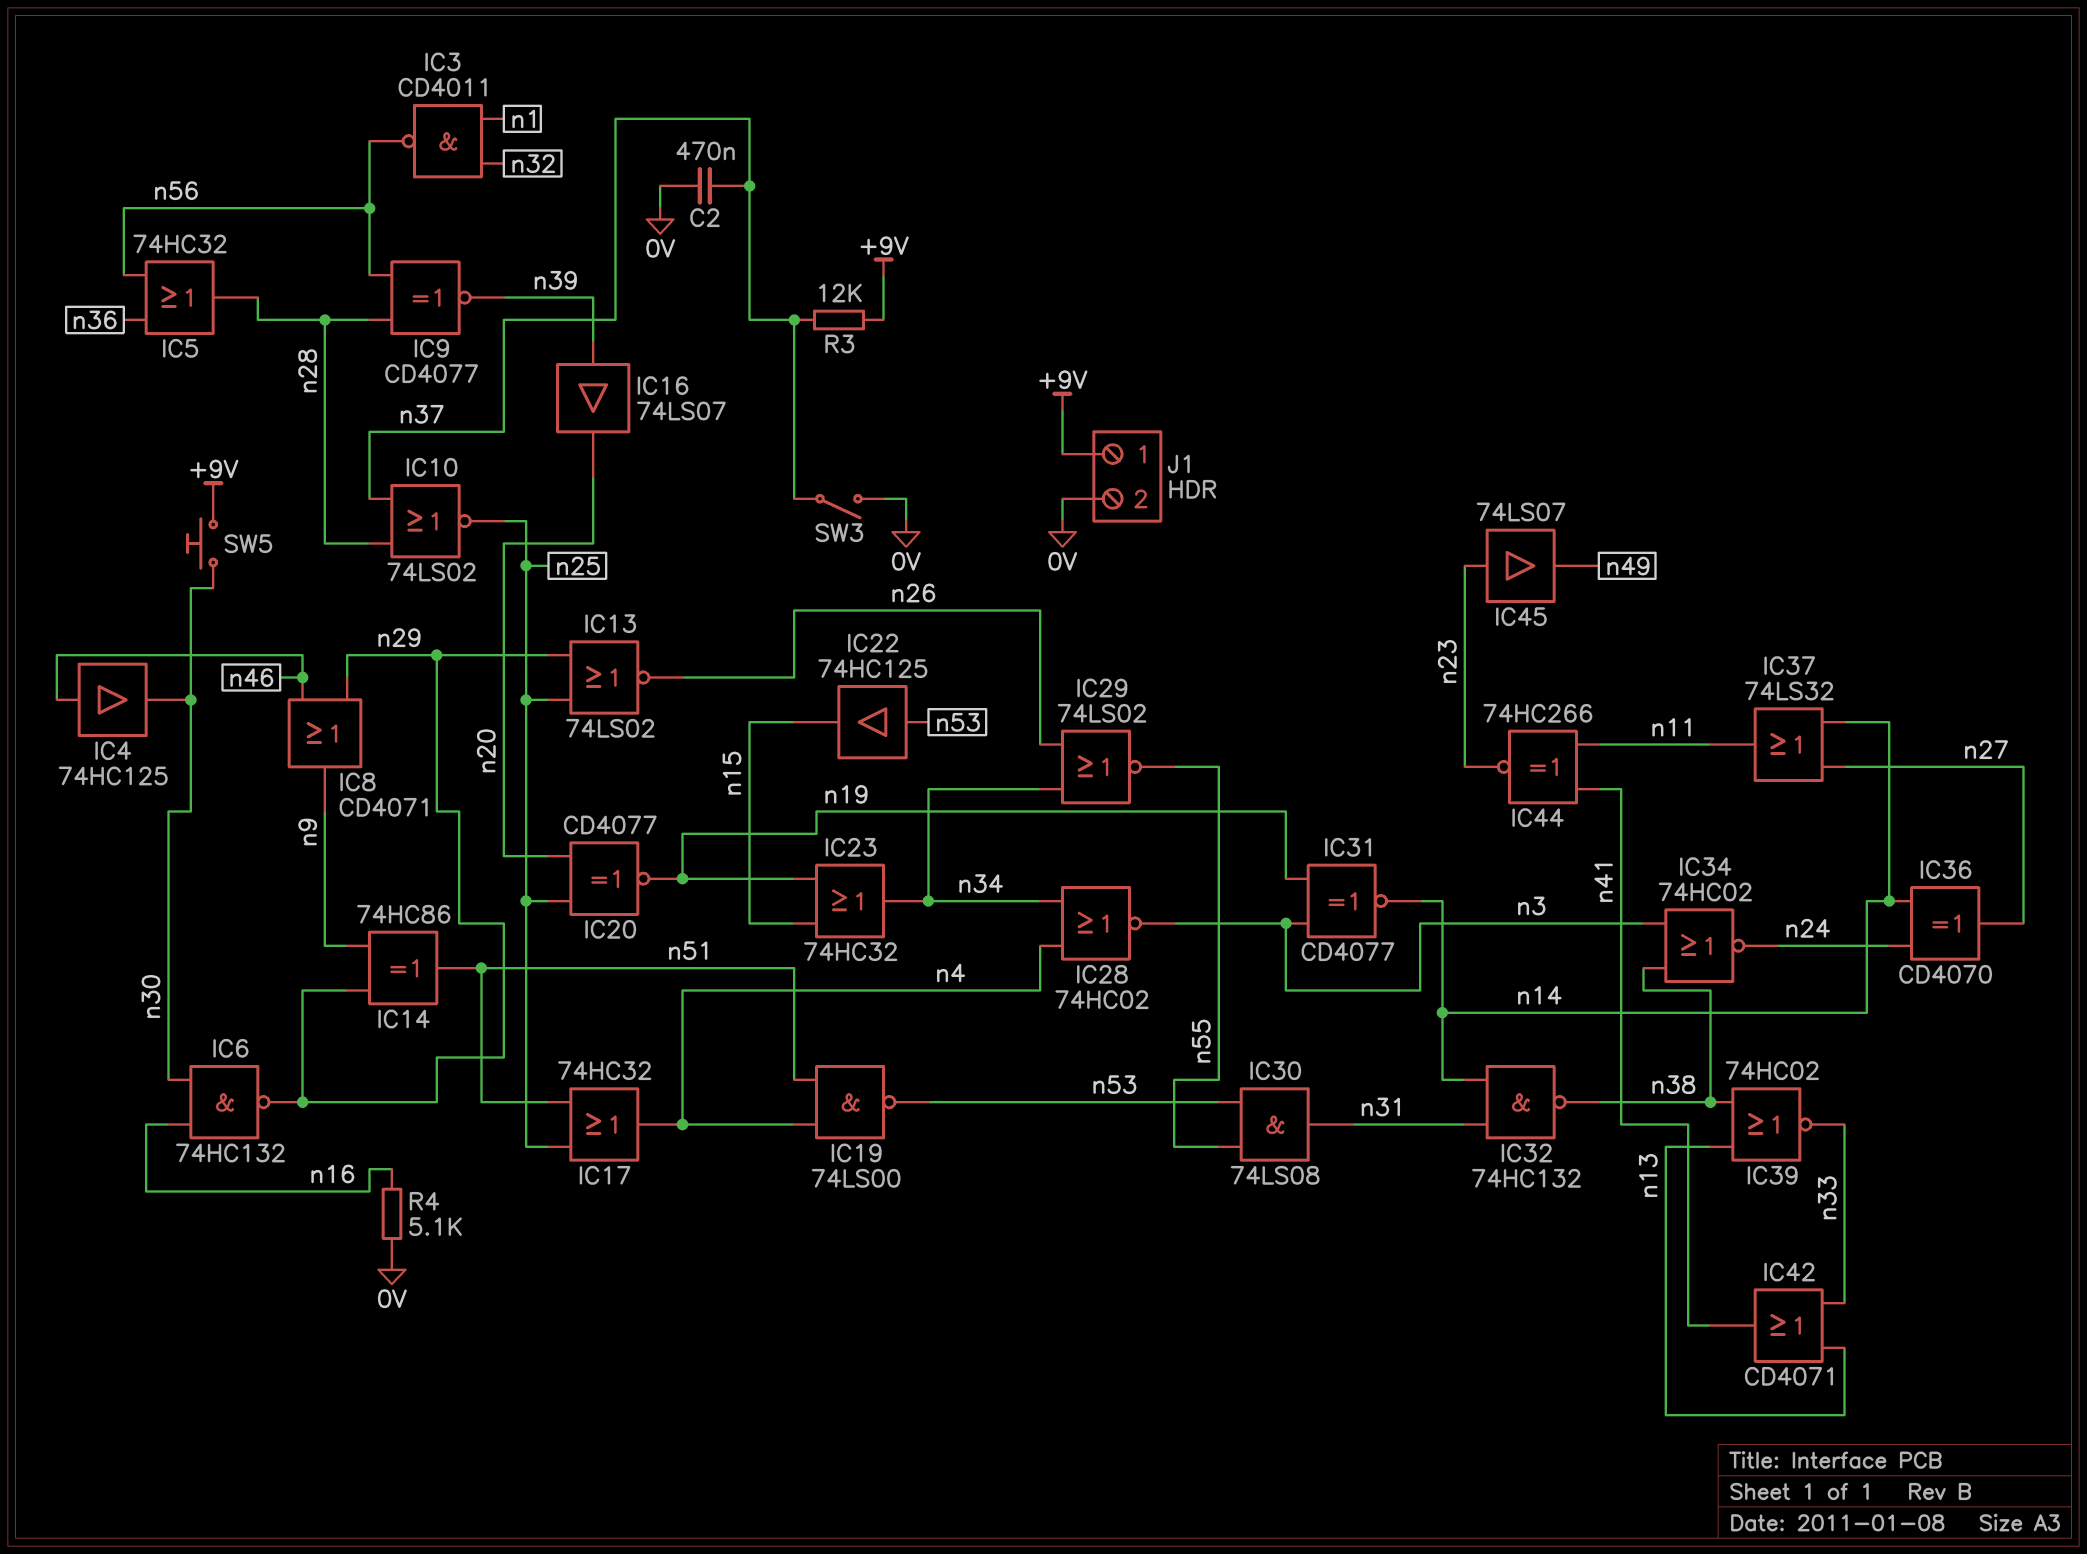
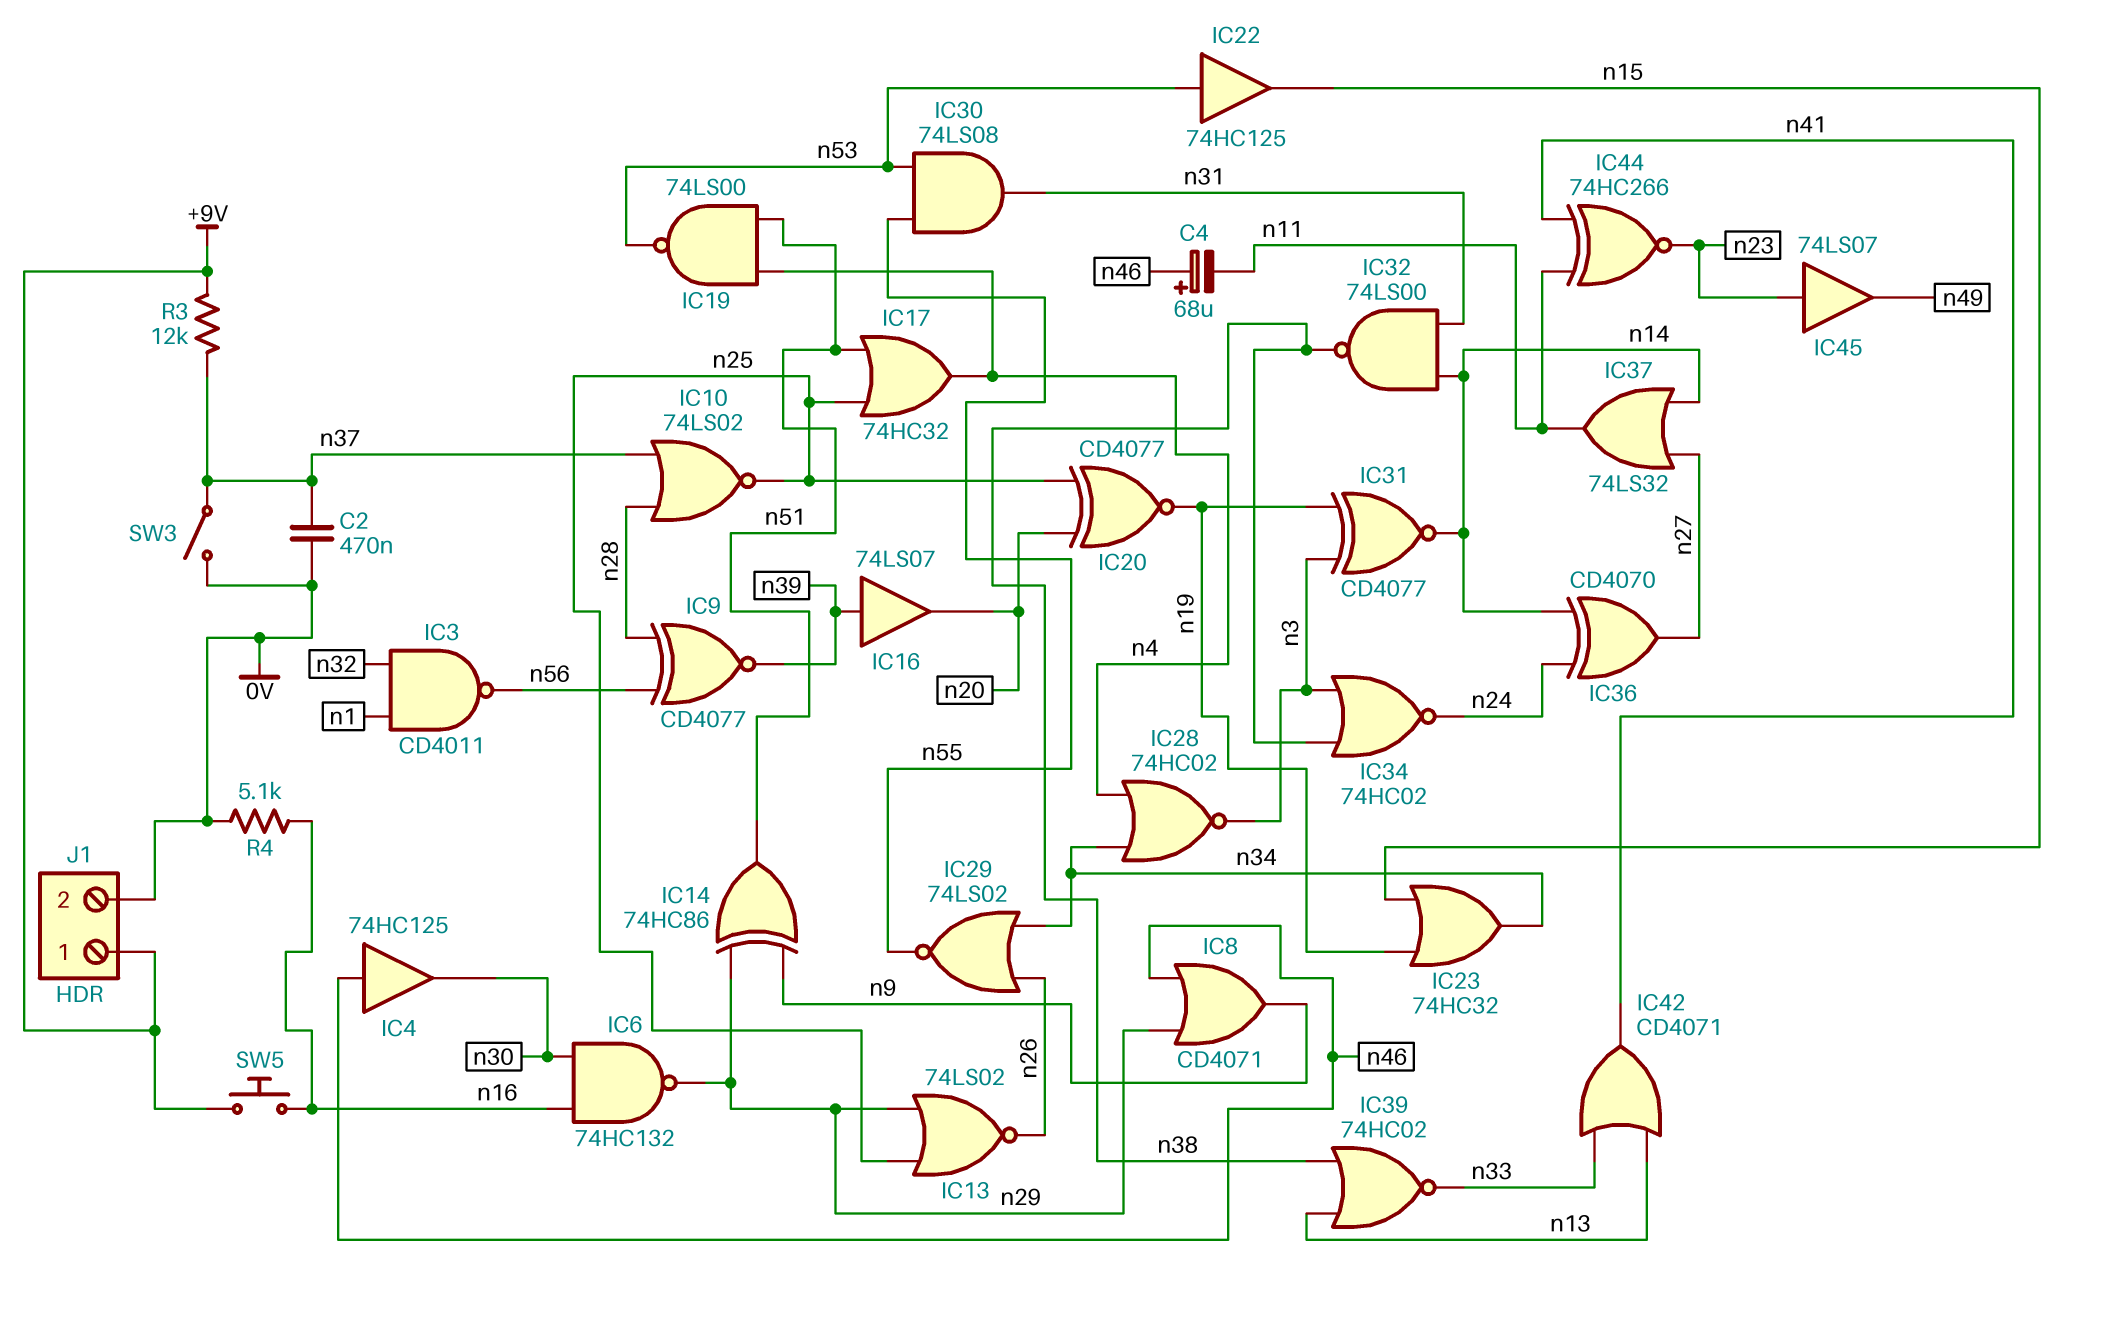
C4: none -> 68uF (plus n46, minus n11)
IC5: OR 74HC32 (in n36, in n56, out n28) -> none
IC32: NAND 74HC132 (in n14, in n31, out n38) -> NAND 74LS00 (in n14, in n31, out n38)
SW5: button (+9V, n30) -> button (+9V, n16)

